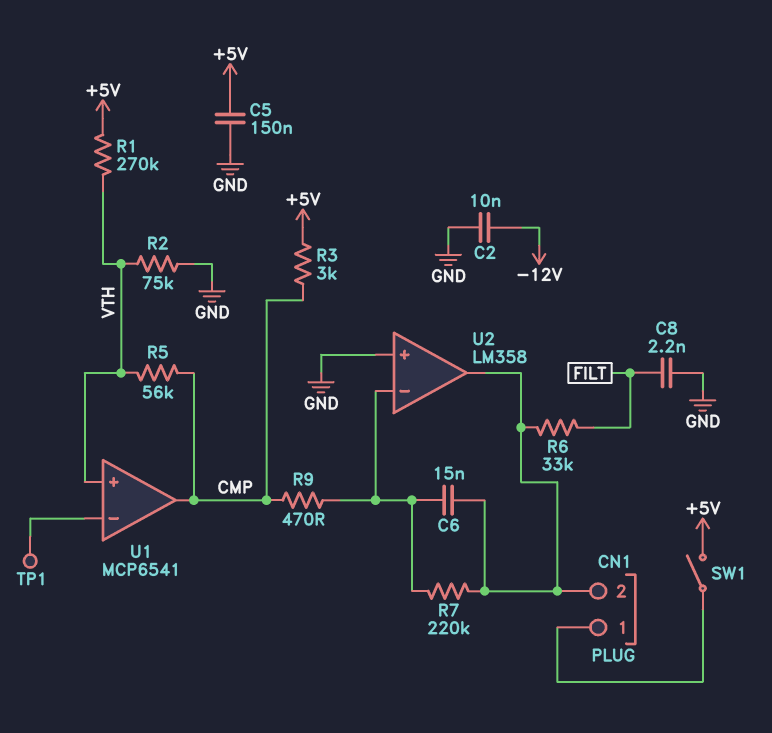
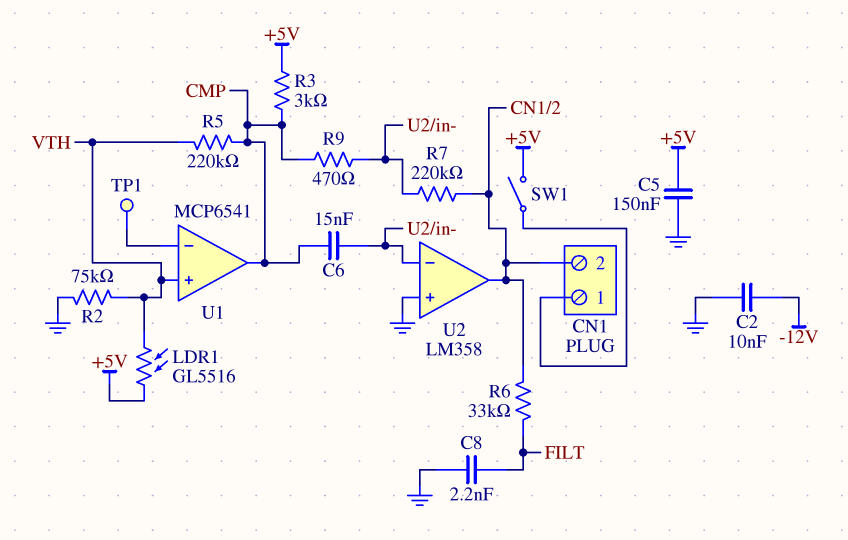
C6: 15nF (CN1/2, U2/in-) -> 15nF (CMP, U2/in-)
LDR1: none -> GL5516 (+5V, VTH)
R1: 270k (+5V, VTH) -> none
R5: 56k (CMP, VTH) -> 220k (CMP, VTH)

